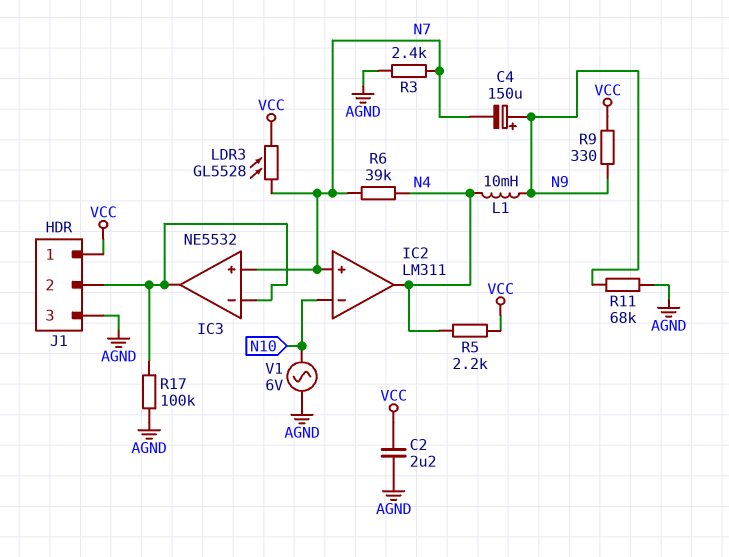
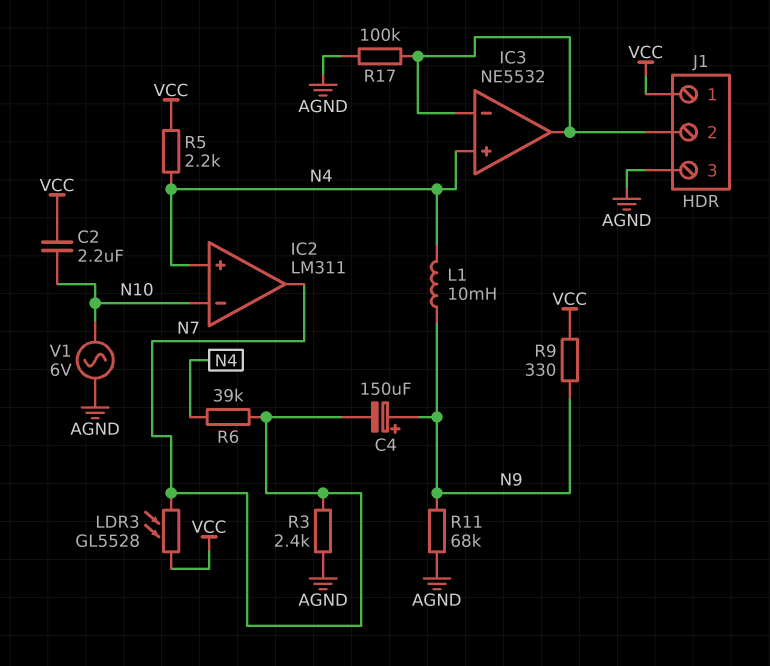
C2: 2.2uF (AGND, VCC) -> 2.2uF (N10, VCC)
IC2 pin in+: N7 -> N4
IC2 pin out: N4 -> N7
IC3 pin in+: N7 -> N4

